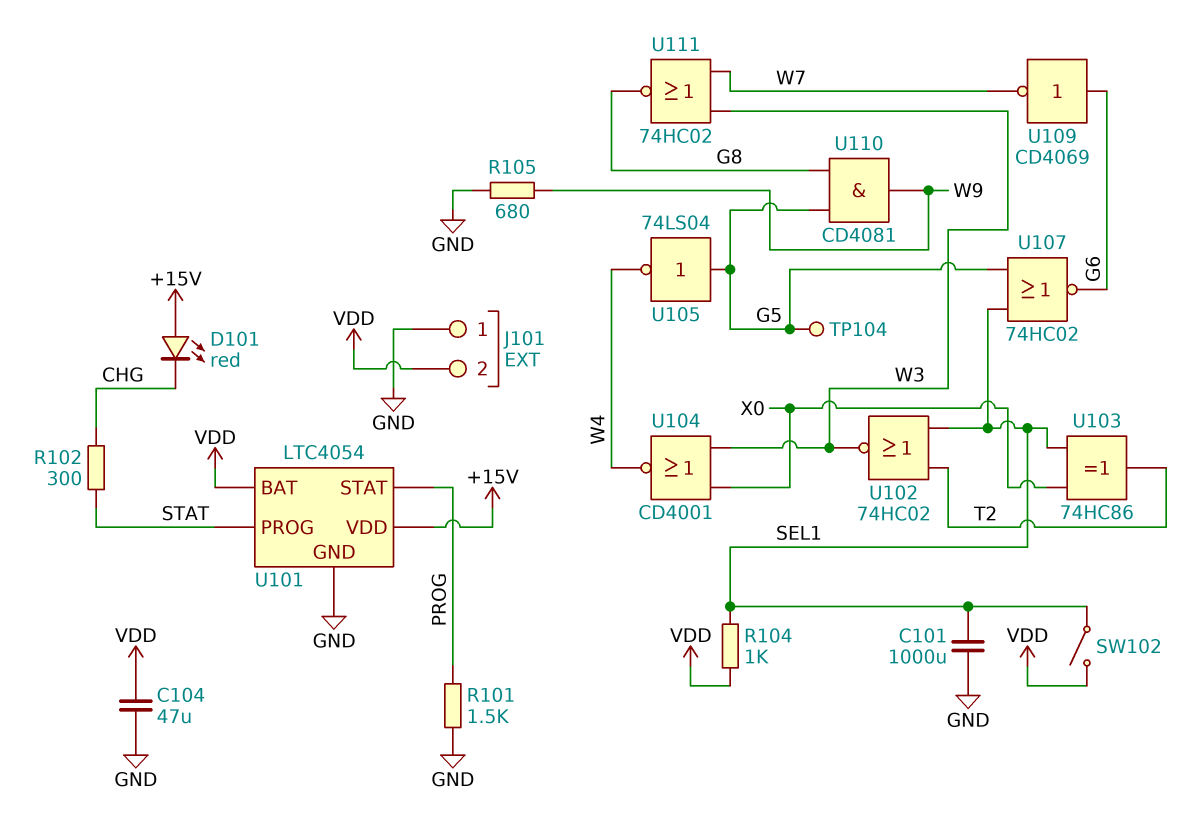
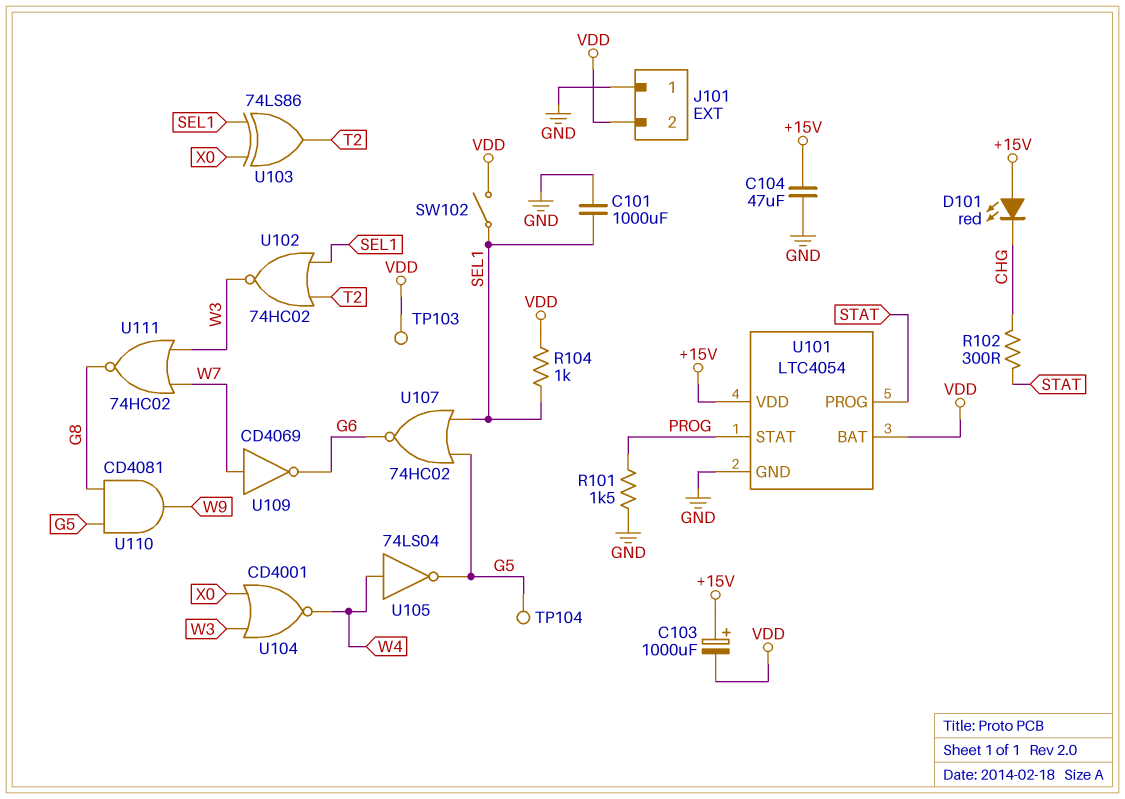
C103: none -> 1000uF (plus +15V, minus VDD)
C104: 47uF (GND, VDD) -> 47uF (+15V, GND)
R105: 680 (GND, W9) -> none
TP103: none -> test point (VDD)
U103: XOR 74HC86 (in SEL1, in X0, out T2) -> XOR 74LS86 (in SEL1, in X0, out T2)
U105: NOT 74LS04 (in G5, out W4) -> NOT 74LS04 (in W4, out G5)
U109: NOT CD4069 (in G6, out W7) -> NOT CD4069 (in W7, out G6)

